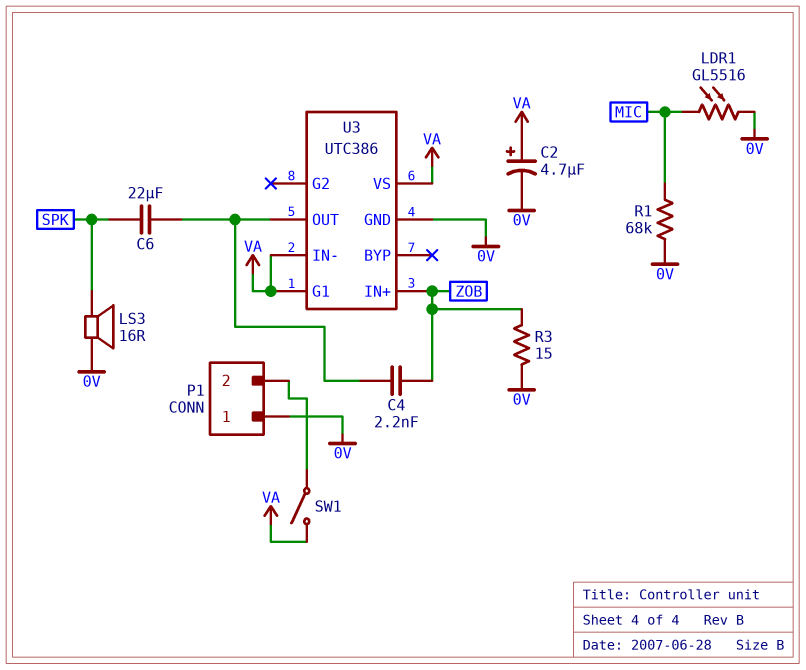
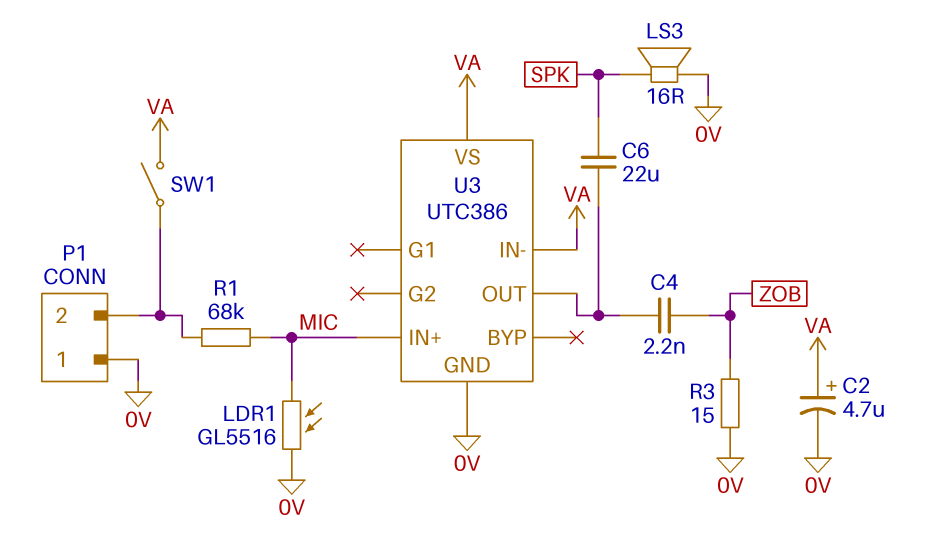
R1: 68k (0V, MIC) -> 68k (MIC, P1/2)
U3 pin G1: VA -> none
U3 pin IN+: ZOB -> MIC

